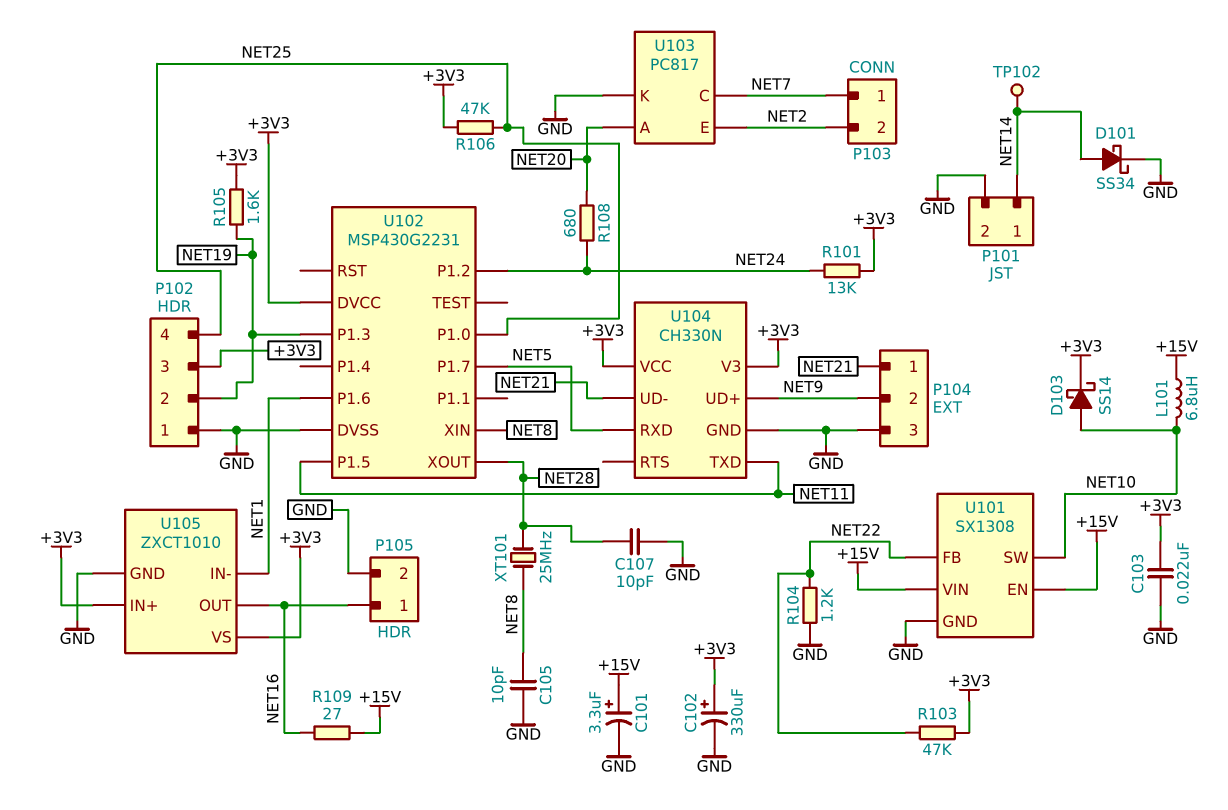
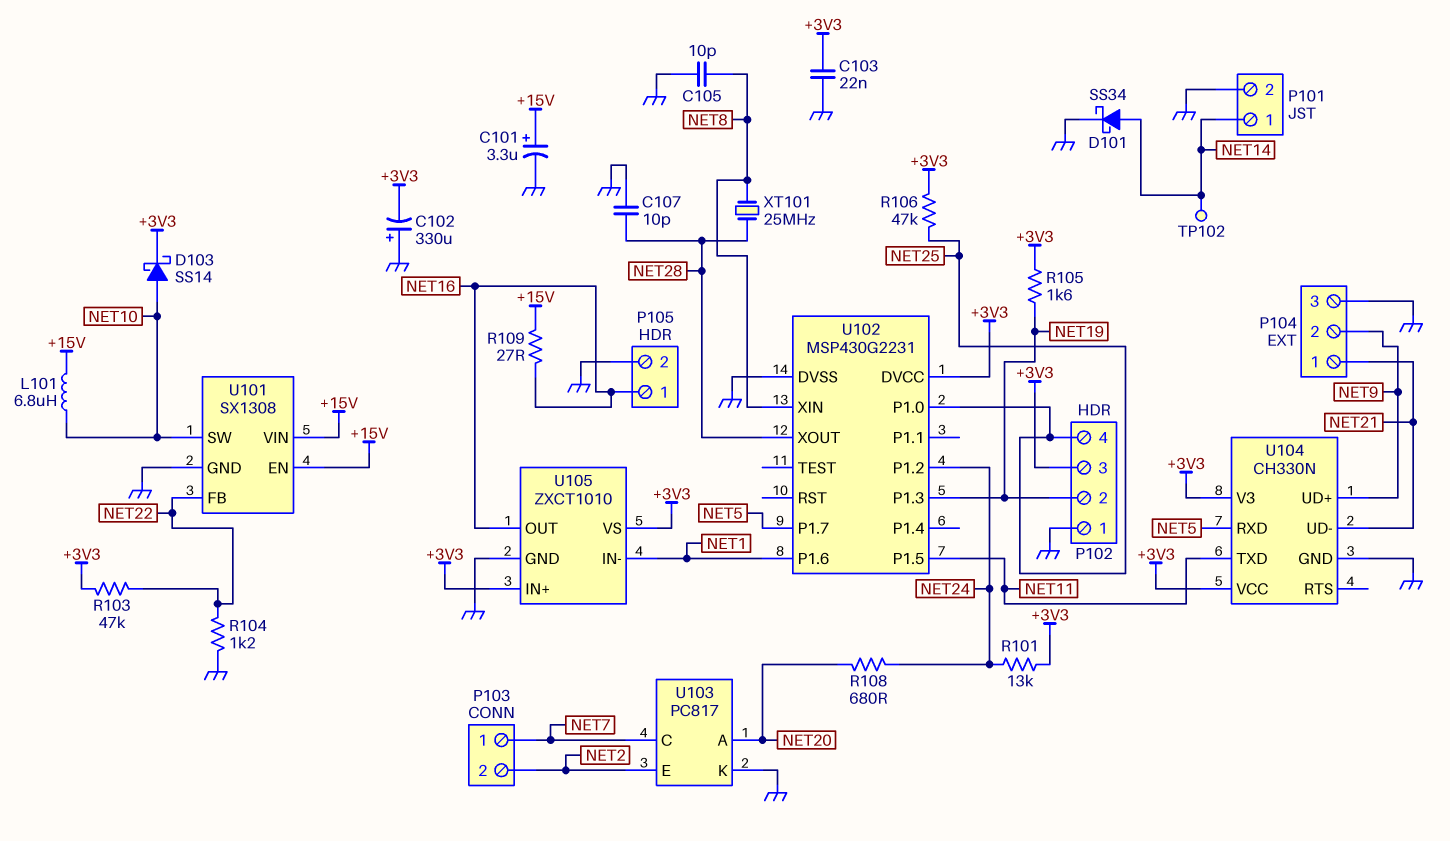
C102: 330uF (plus +3V3, minus GND) -> 330uF (plus GND, minus +3V3)

